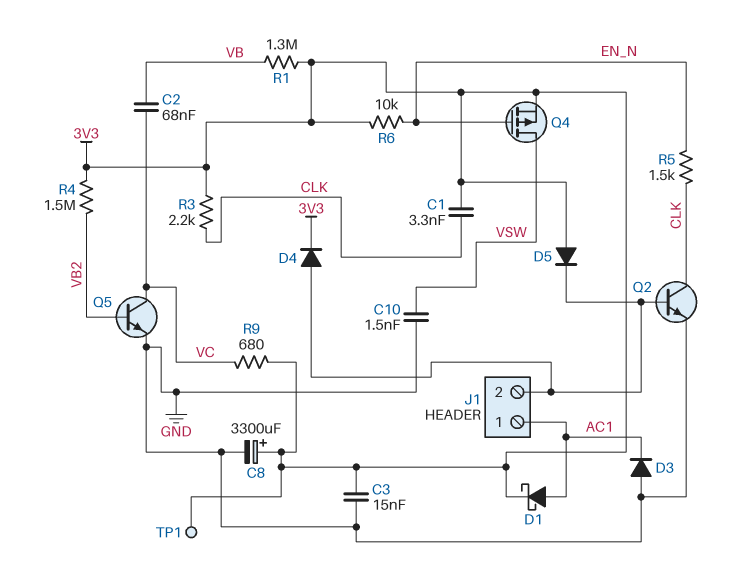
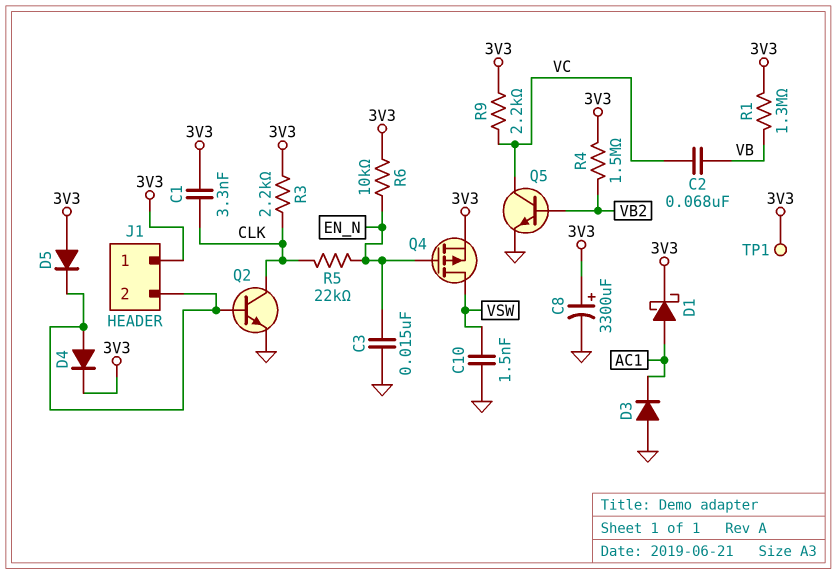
C3: 15nF (3V3, GND) -> 15nF (EN_N, GND)
J1 pin 1: AC1 -> 3V3
R5: 1.5k (CLK, EN_N) -> 22k (CLK, EN_N)
R9: 680 (3V3, VC) -> 2.2k (3V3, VC)

